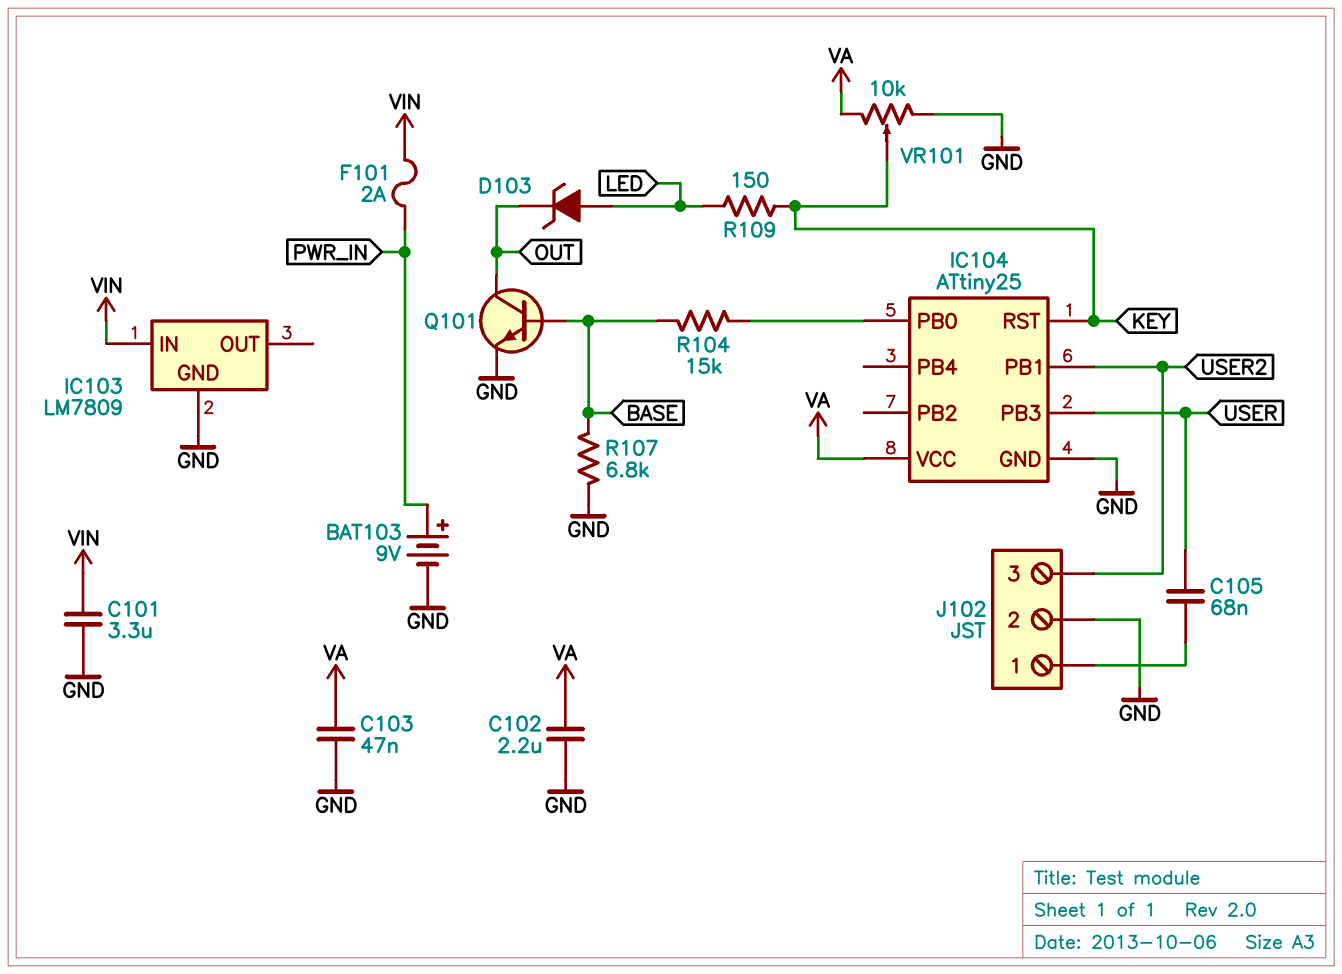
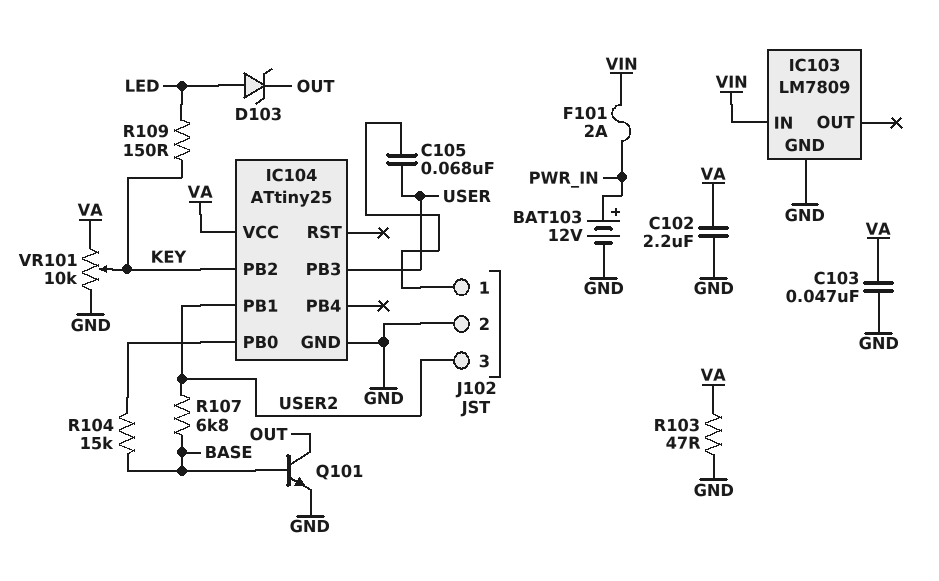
BAT103: 9V (plus PWR_IN, minus GND) -> 12V (plus PWR_IN, minus GND)
C101: 3.3uF (GND, VIN) -> none
IC104 pin PB2: none -> KEY
IC104 pin RST: KEY -> none
R103: none -> 47 (GND, VA)
R107: 6.8k (BASE, GND) -> 6.8k (BASE, USER2)

